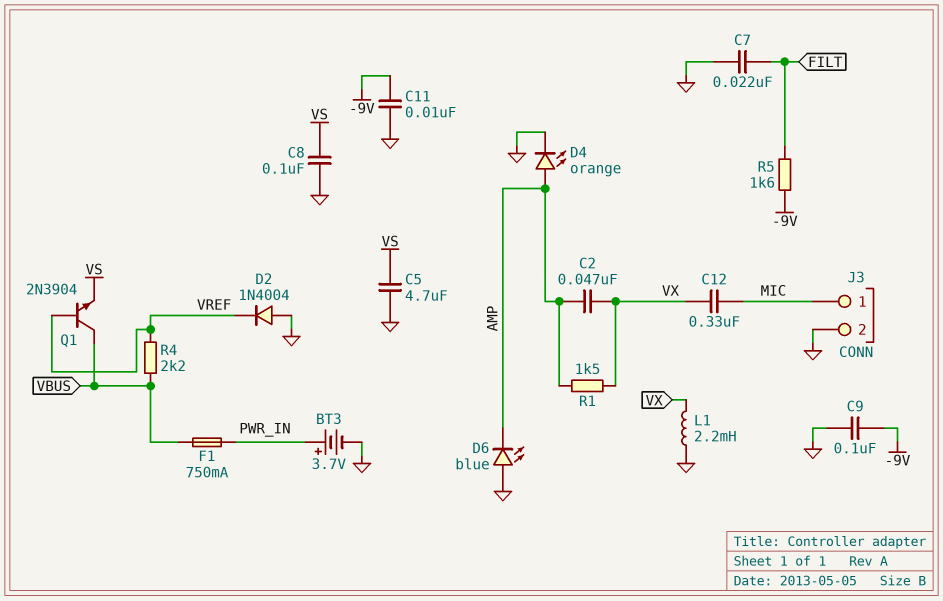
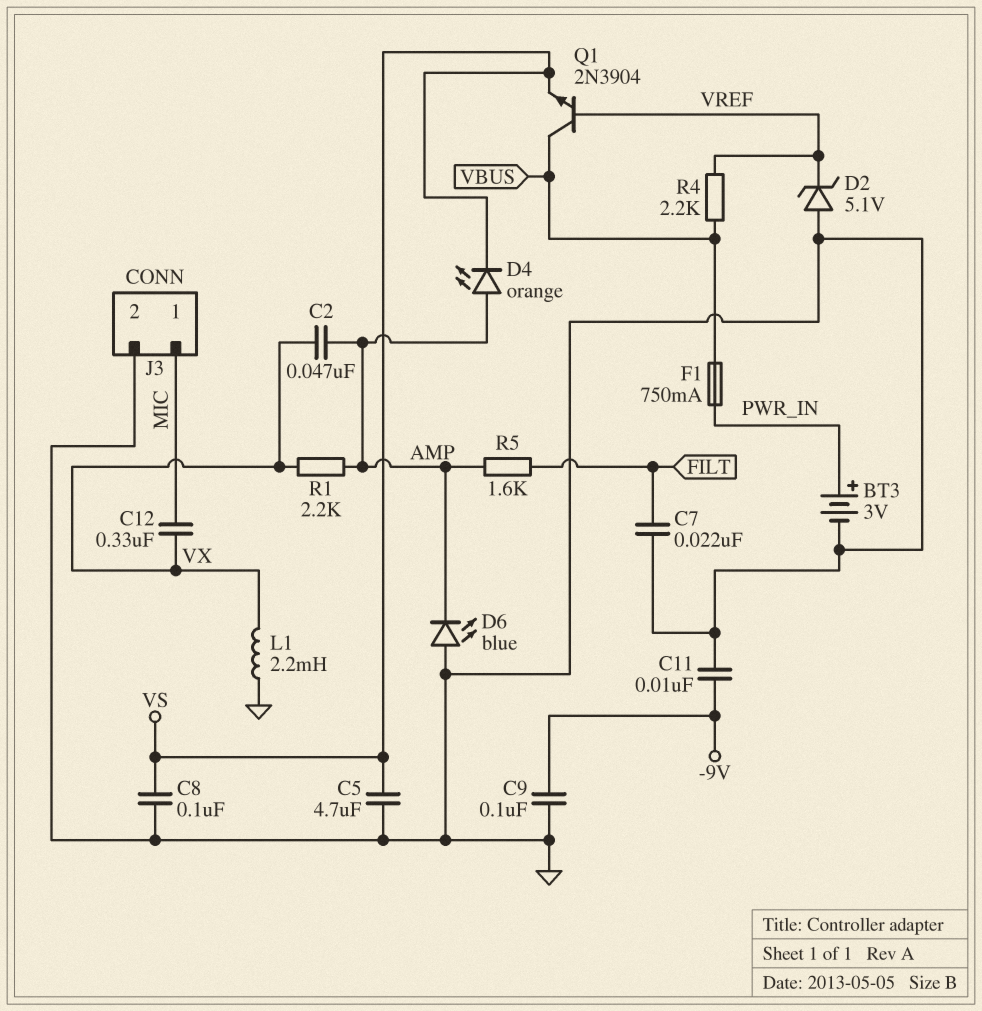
BT3: 3.7V (plus PWR_IN, minus GND) -> 3V (plus PWR_IN, minus GND)
D2: diode 1N4004 (A GND, K VREF) -> zener 5.1V (A GND, K VREF)
D4: LED orange (A AMP, K GND) -> LED orange (A AMP, K VS)
R1: 1.5k (AMP, VX) -> 2.2k (AMP, VX)
R5: 1.6k (-9V, FILT) -> 1.6k (AMP, FILT)

